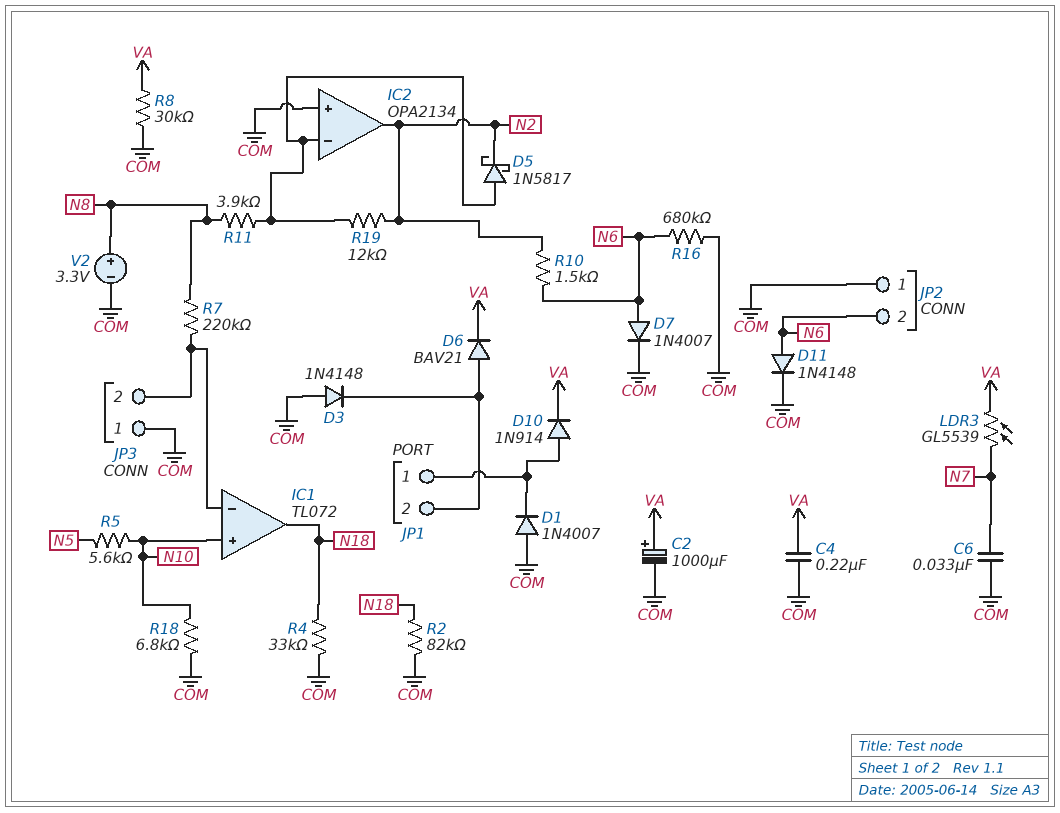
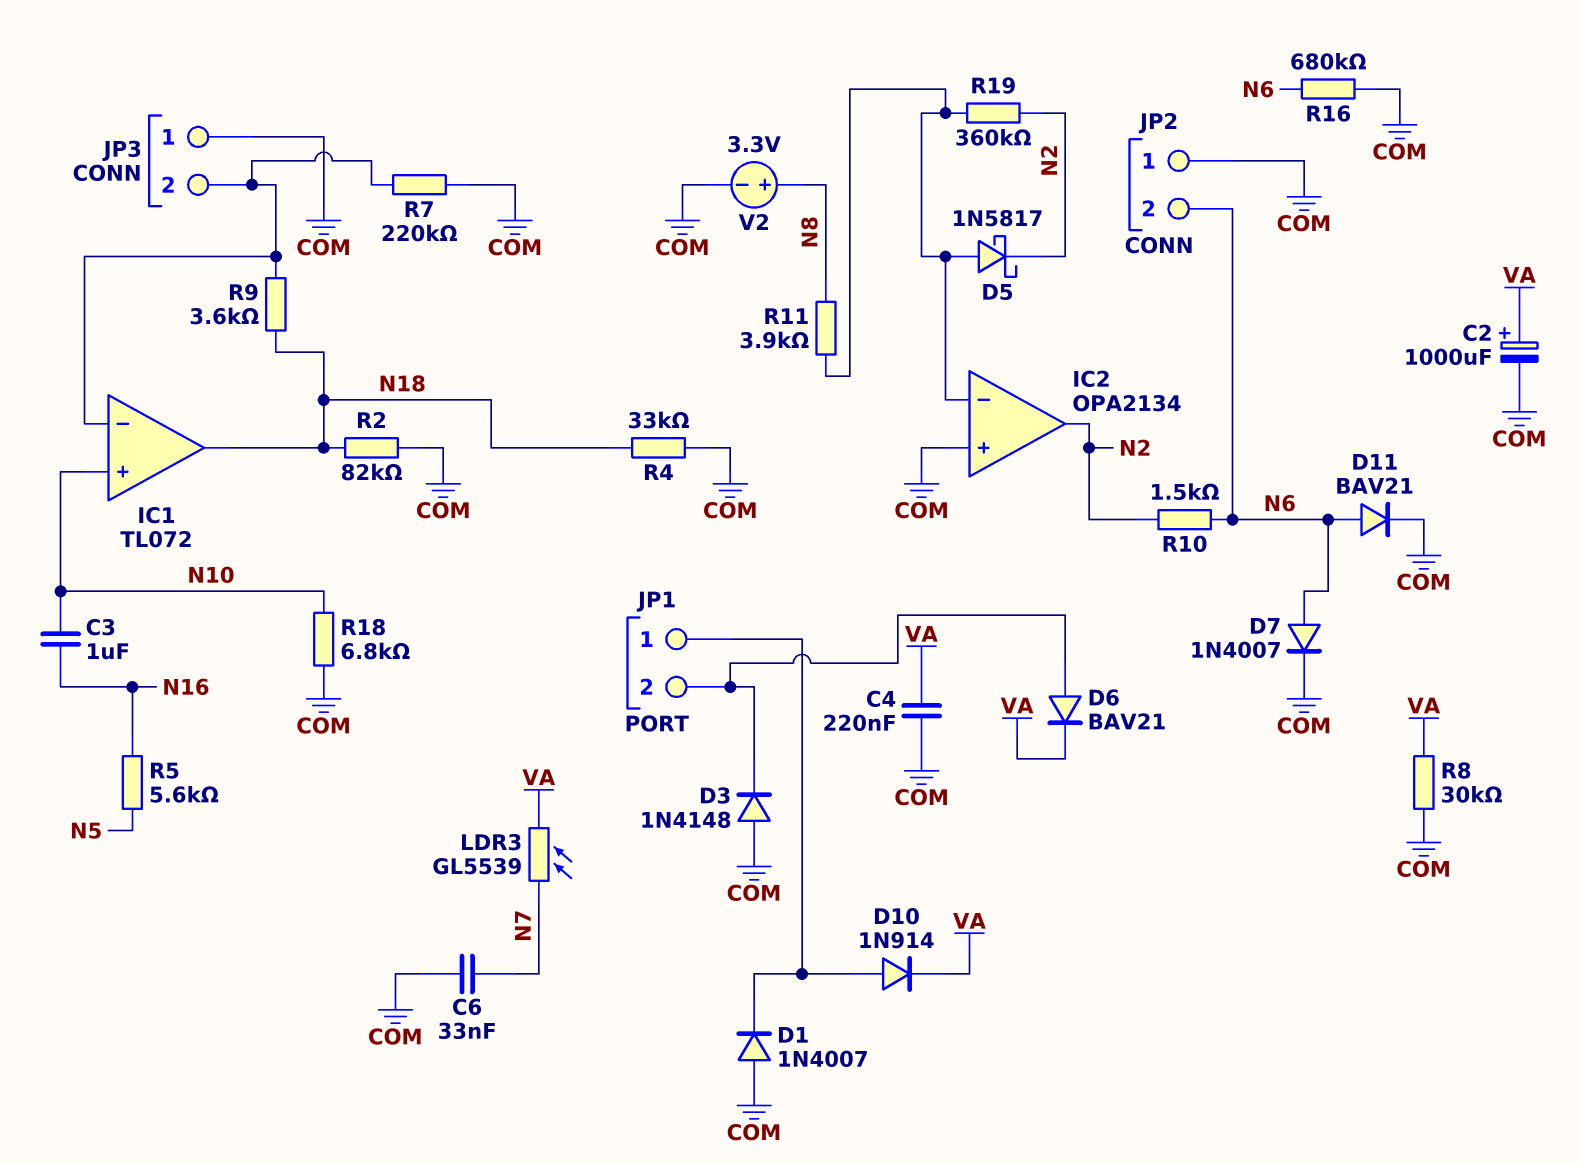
C3: none -> 1uF (N10, N16)
D11: diode 1N4148 (A N6, K COM) -> diode BAV21 (A N6, K COM)
R5: 5.6k (N5, N10) -> 5.6k (N5, N16)
R7: 220k (IC1/in-, N8) -> 220k (COM, IC1/in-)
R9: none -> 3.6k (IC1/in-, N18)
R19: 12k (IC2/in-, N2) -> 360k (IC2/in-, N2)

